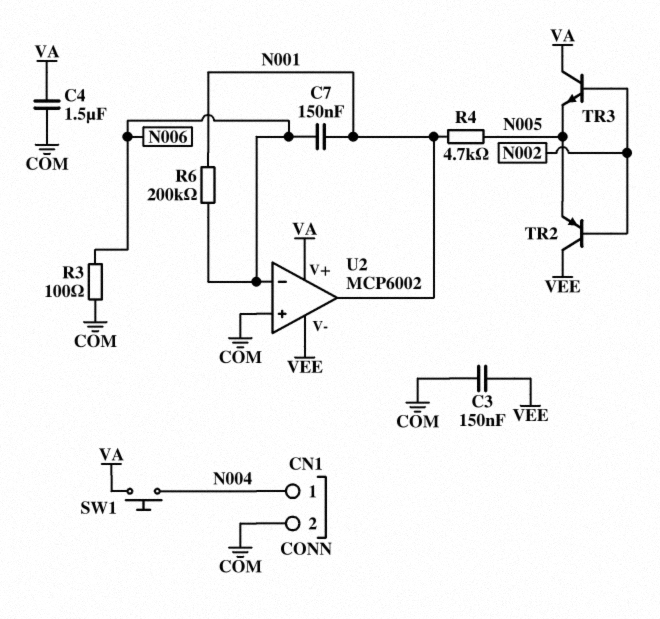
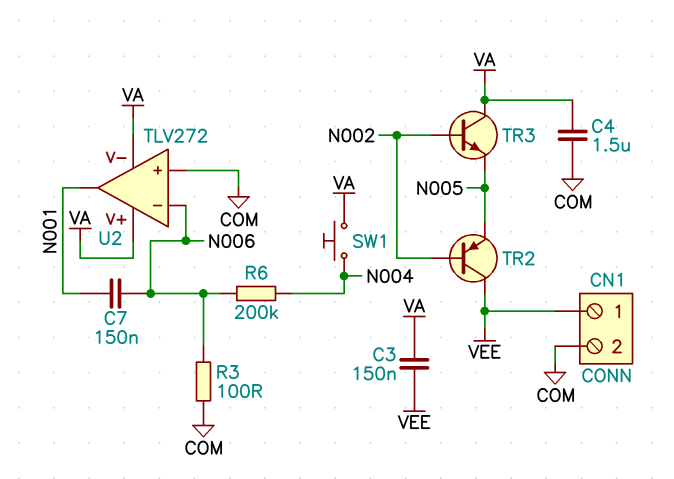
C3: 150nF (COM, VEE) -> 150nF (VA, VEE)
CN1 pin 1: N004 -> VEE
R4: 4.7k (N001, N005) -> none
R6: 200k (N001, N006) -> 200k (N004, N006)
U2: MCP6002 -> TLV272
U2 pin V-: VEE -> VA

